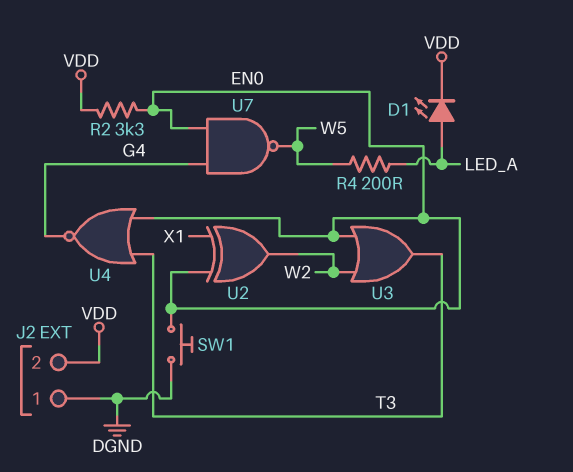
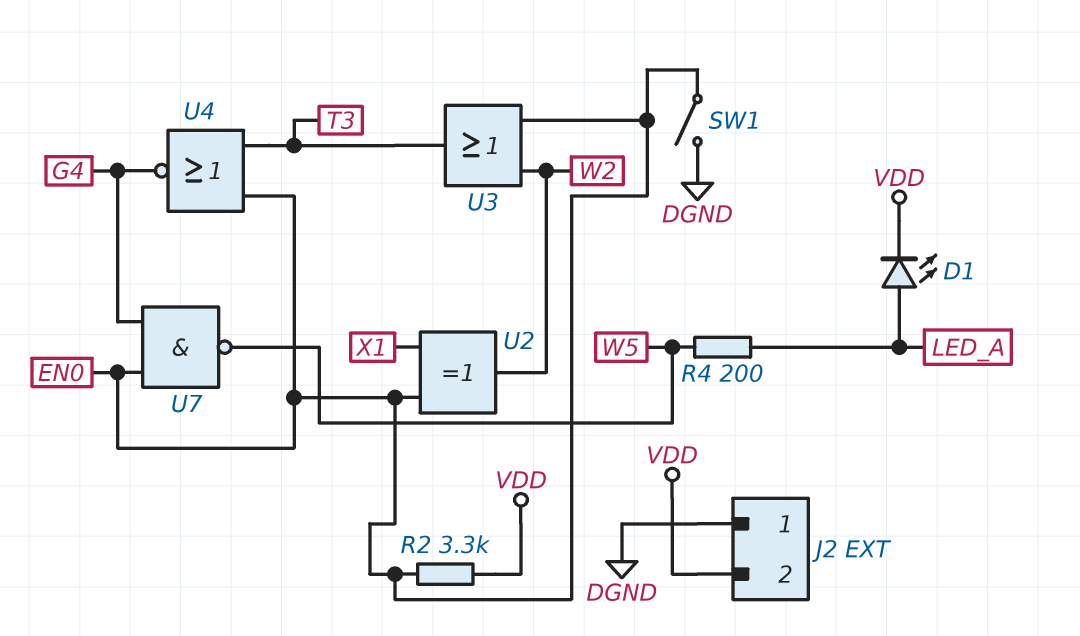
SW1: button (DGND, EN0) -> switch (DGND, EN0)

